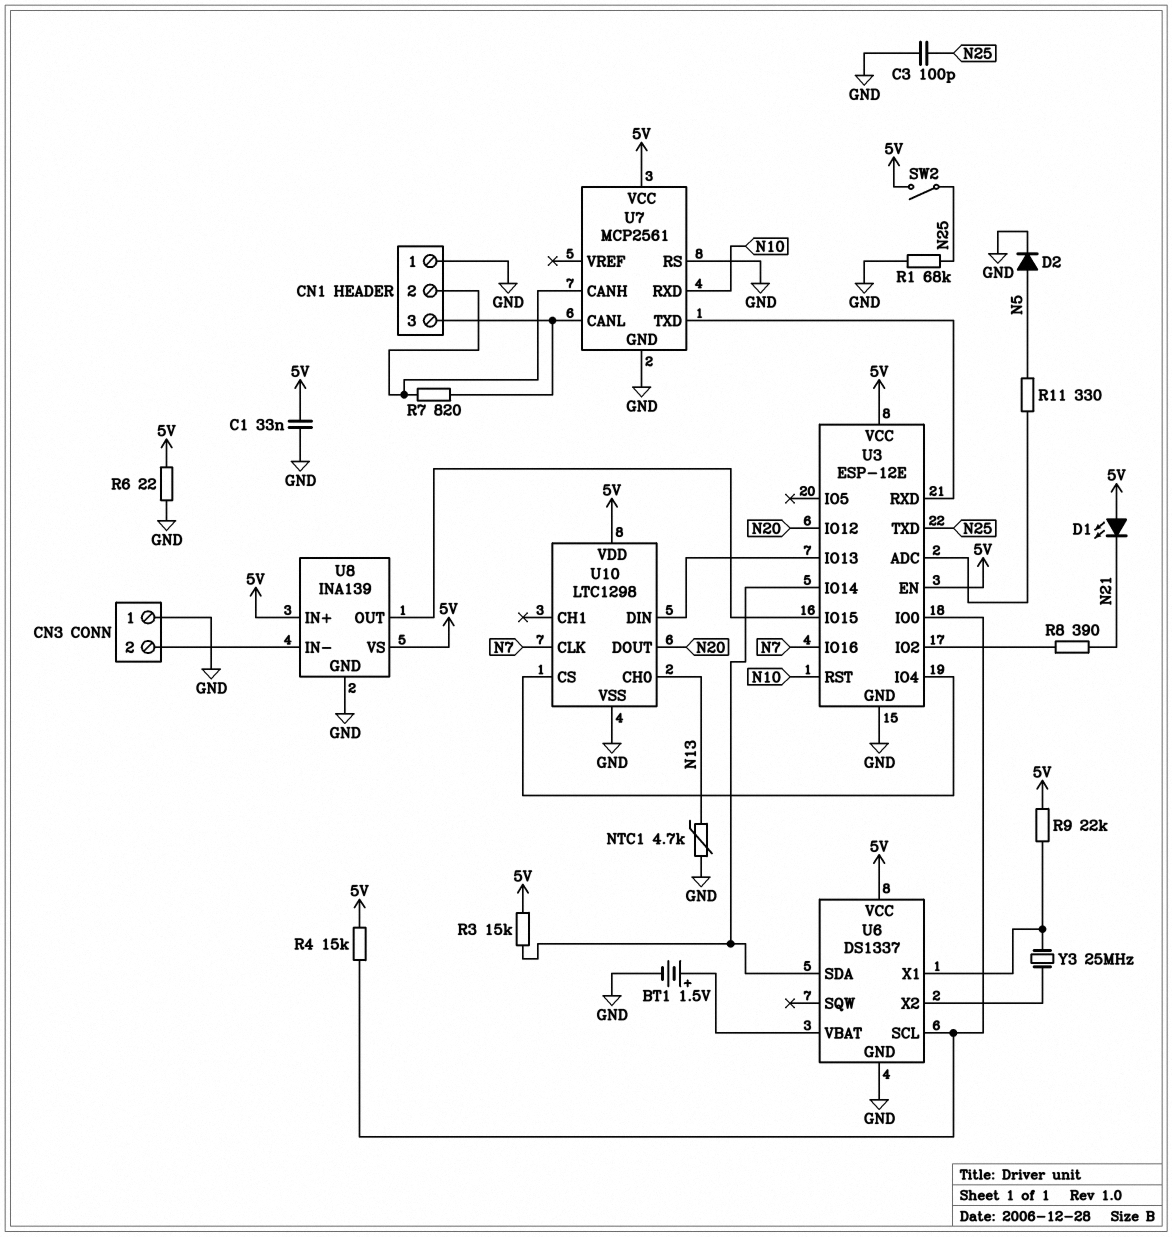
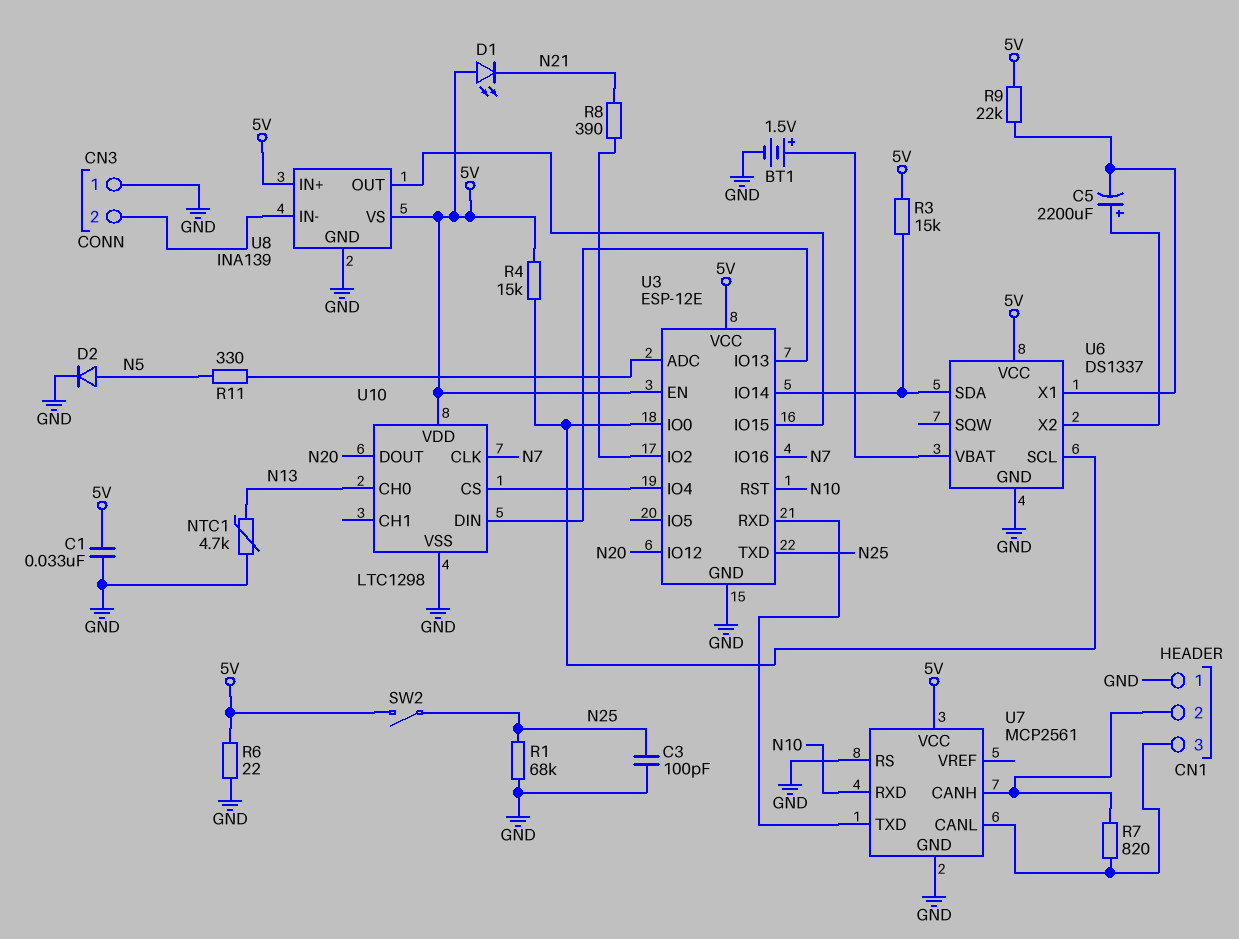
C5: none -> 2200uF (plus U6/X2, minus U6/X1)
Y3: 25MHz (U6/X1, U6/X2) -> none

